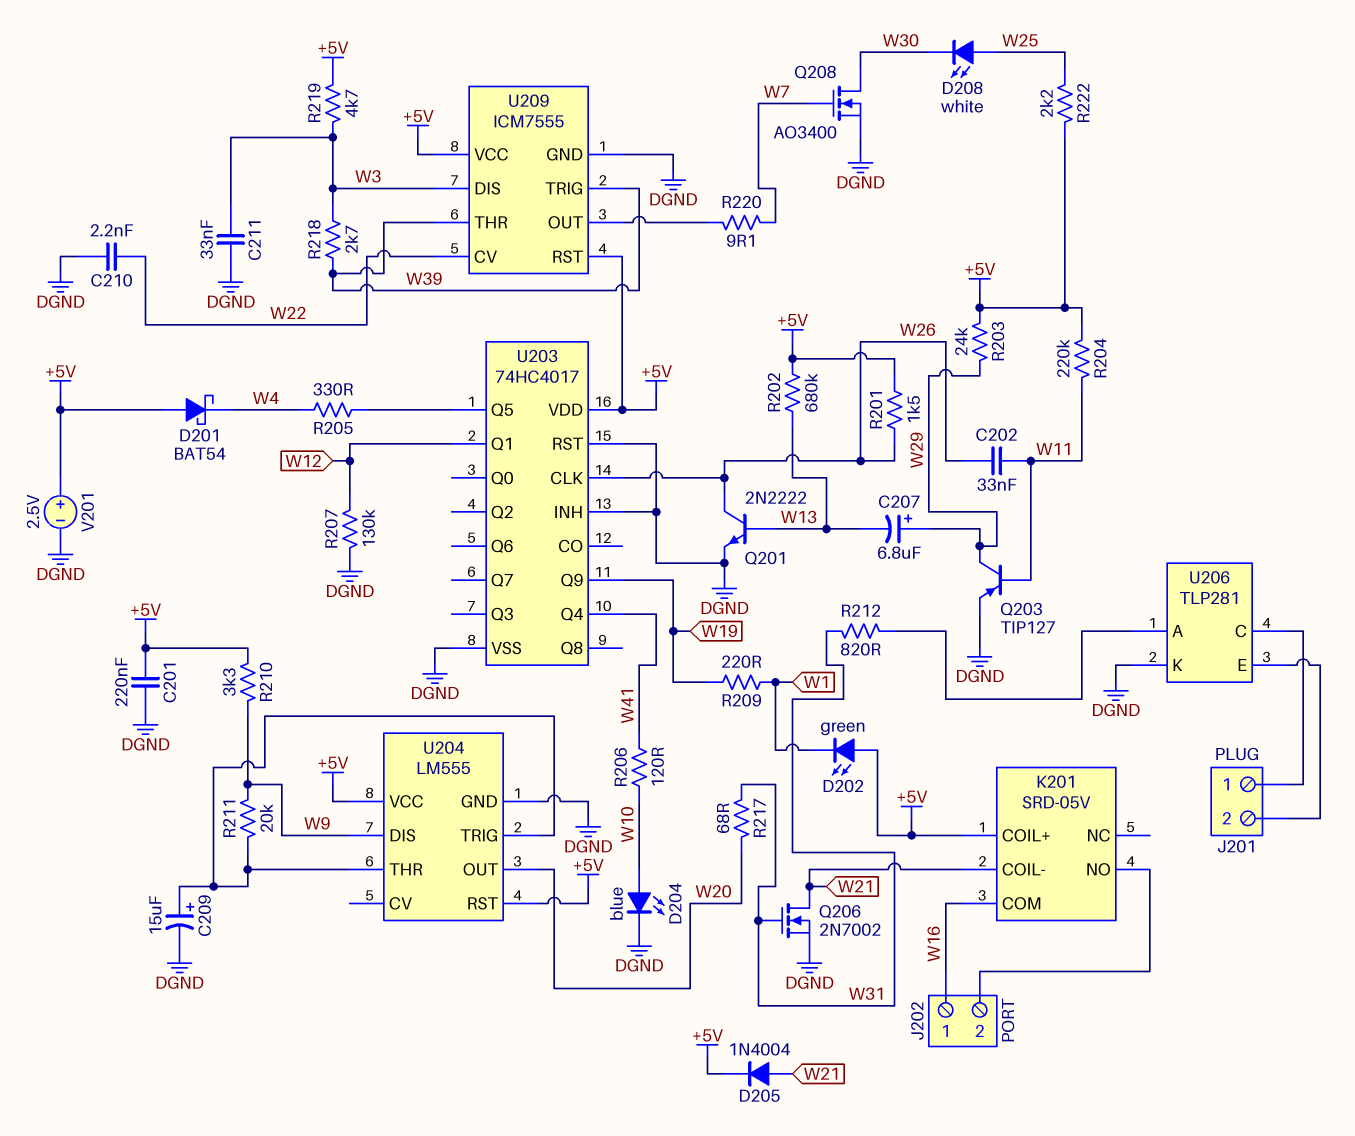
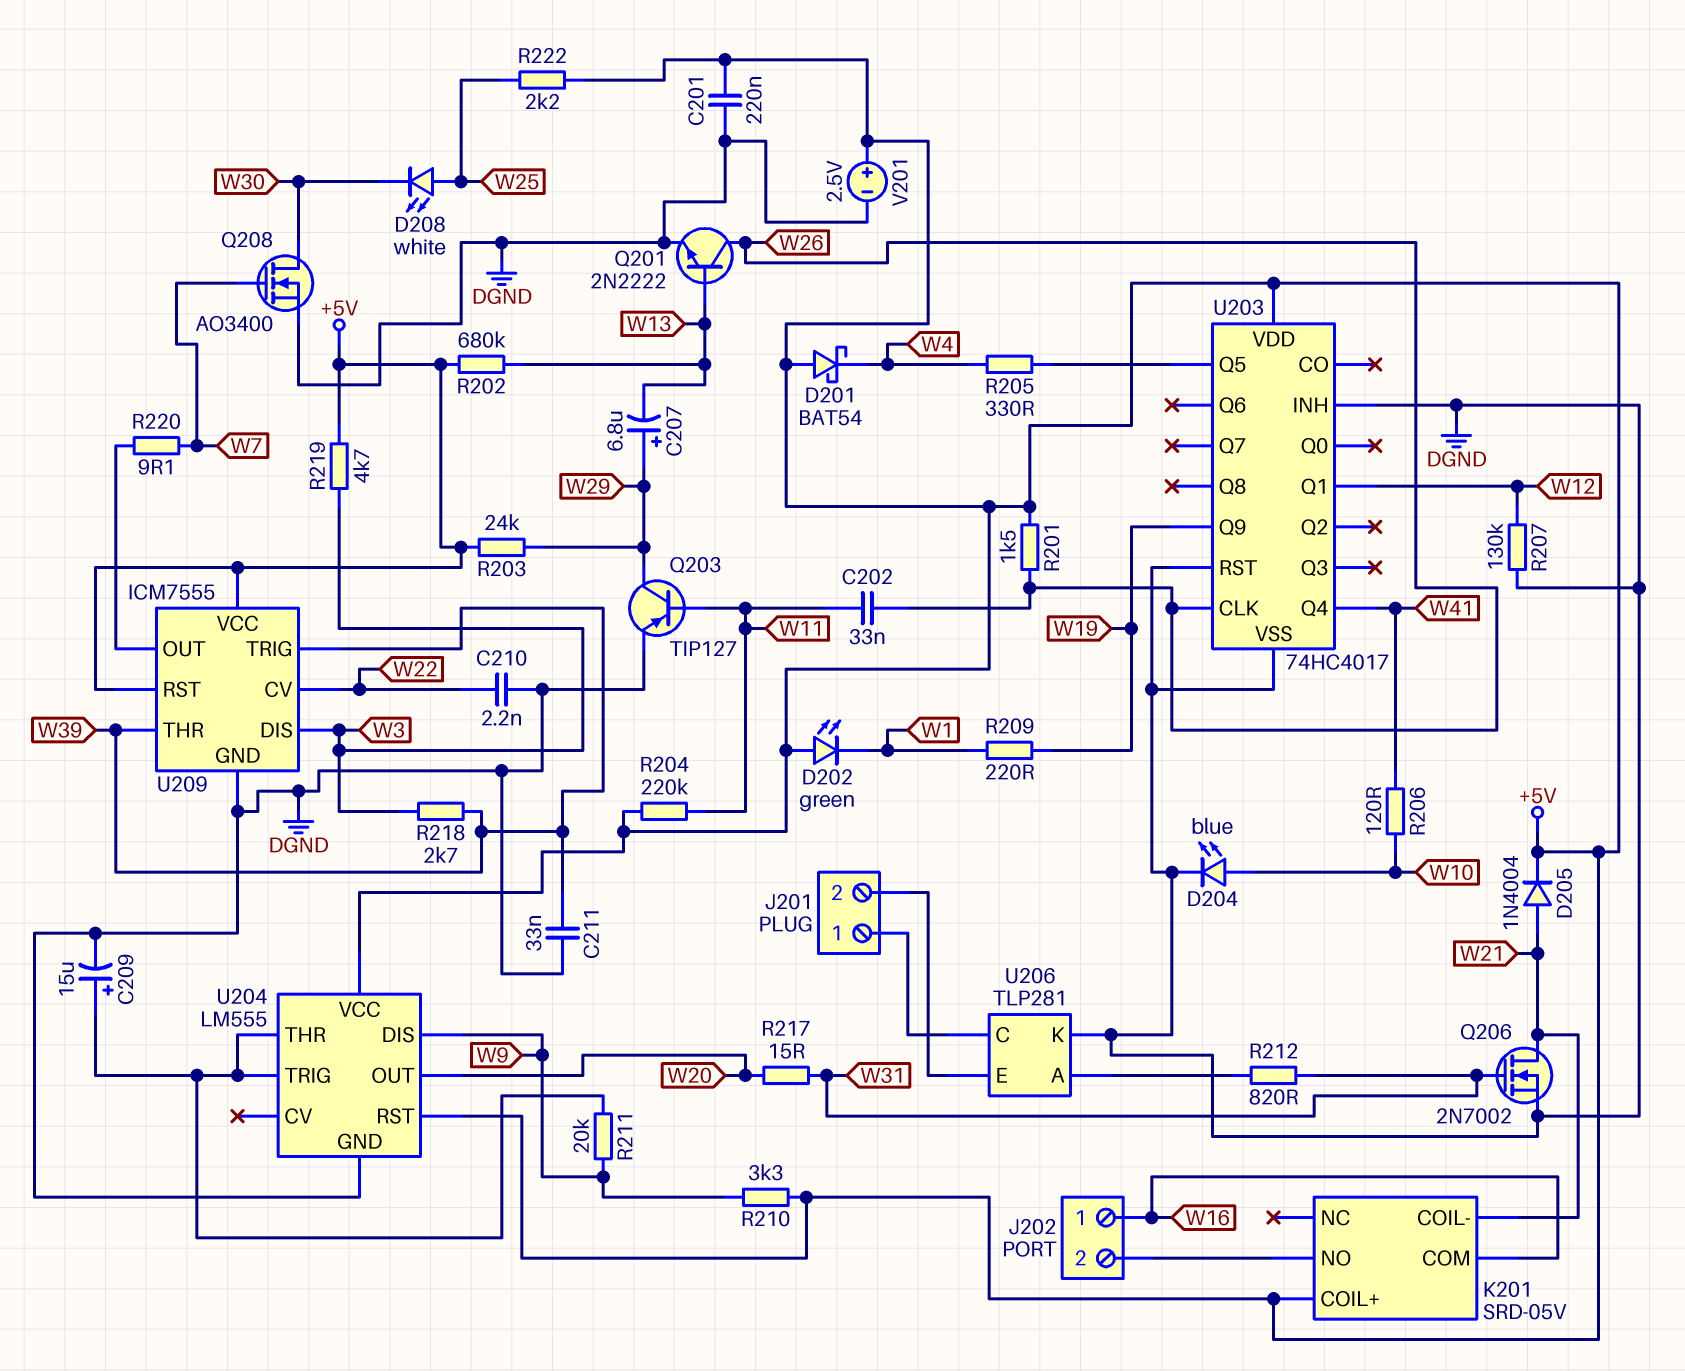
C211: 33nF (DGND, W3) -> 33nF (DGND, W39)
R217: 68 (W20, W31) -> 15 (W20, W31)

